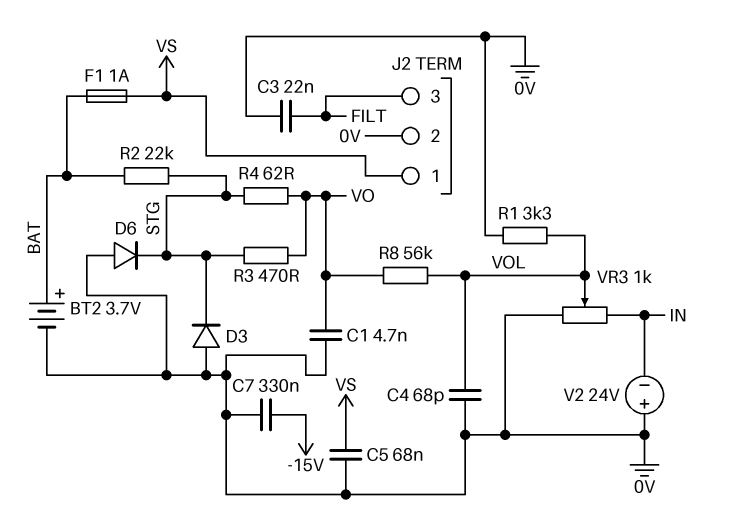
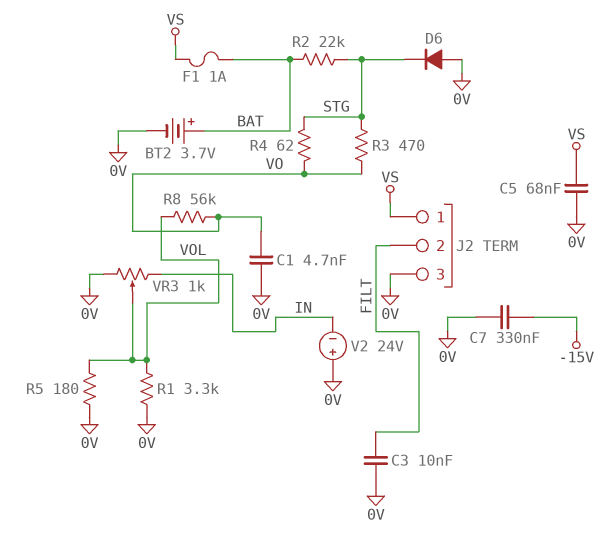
C3: 22nF (0V, FILT) -> 10nF (0V, FILT)
C4: 68pF (0V, VOL) -> none
D3: diode (A 0V, K STG) -> none
J2 pin 2: 0V -> FILT
J2 pin 3: FILT -> 0V
R5: none -> 180 (0V, VOL)

